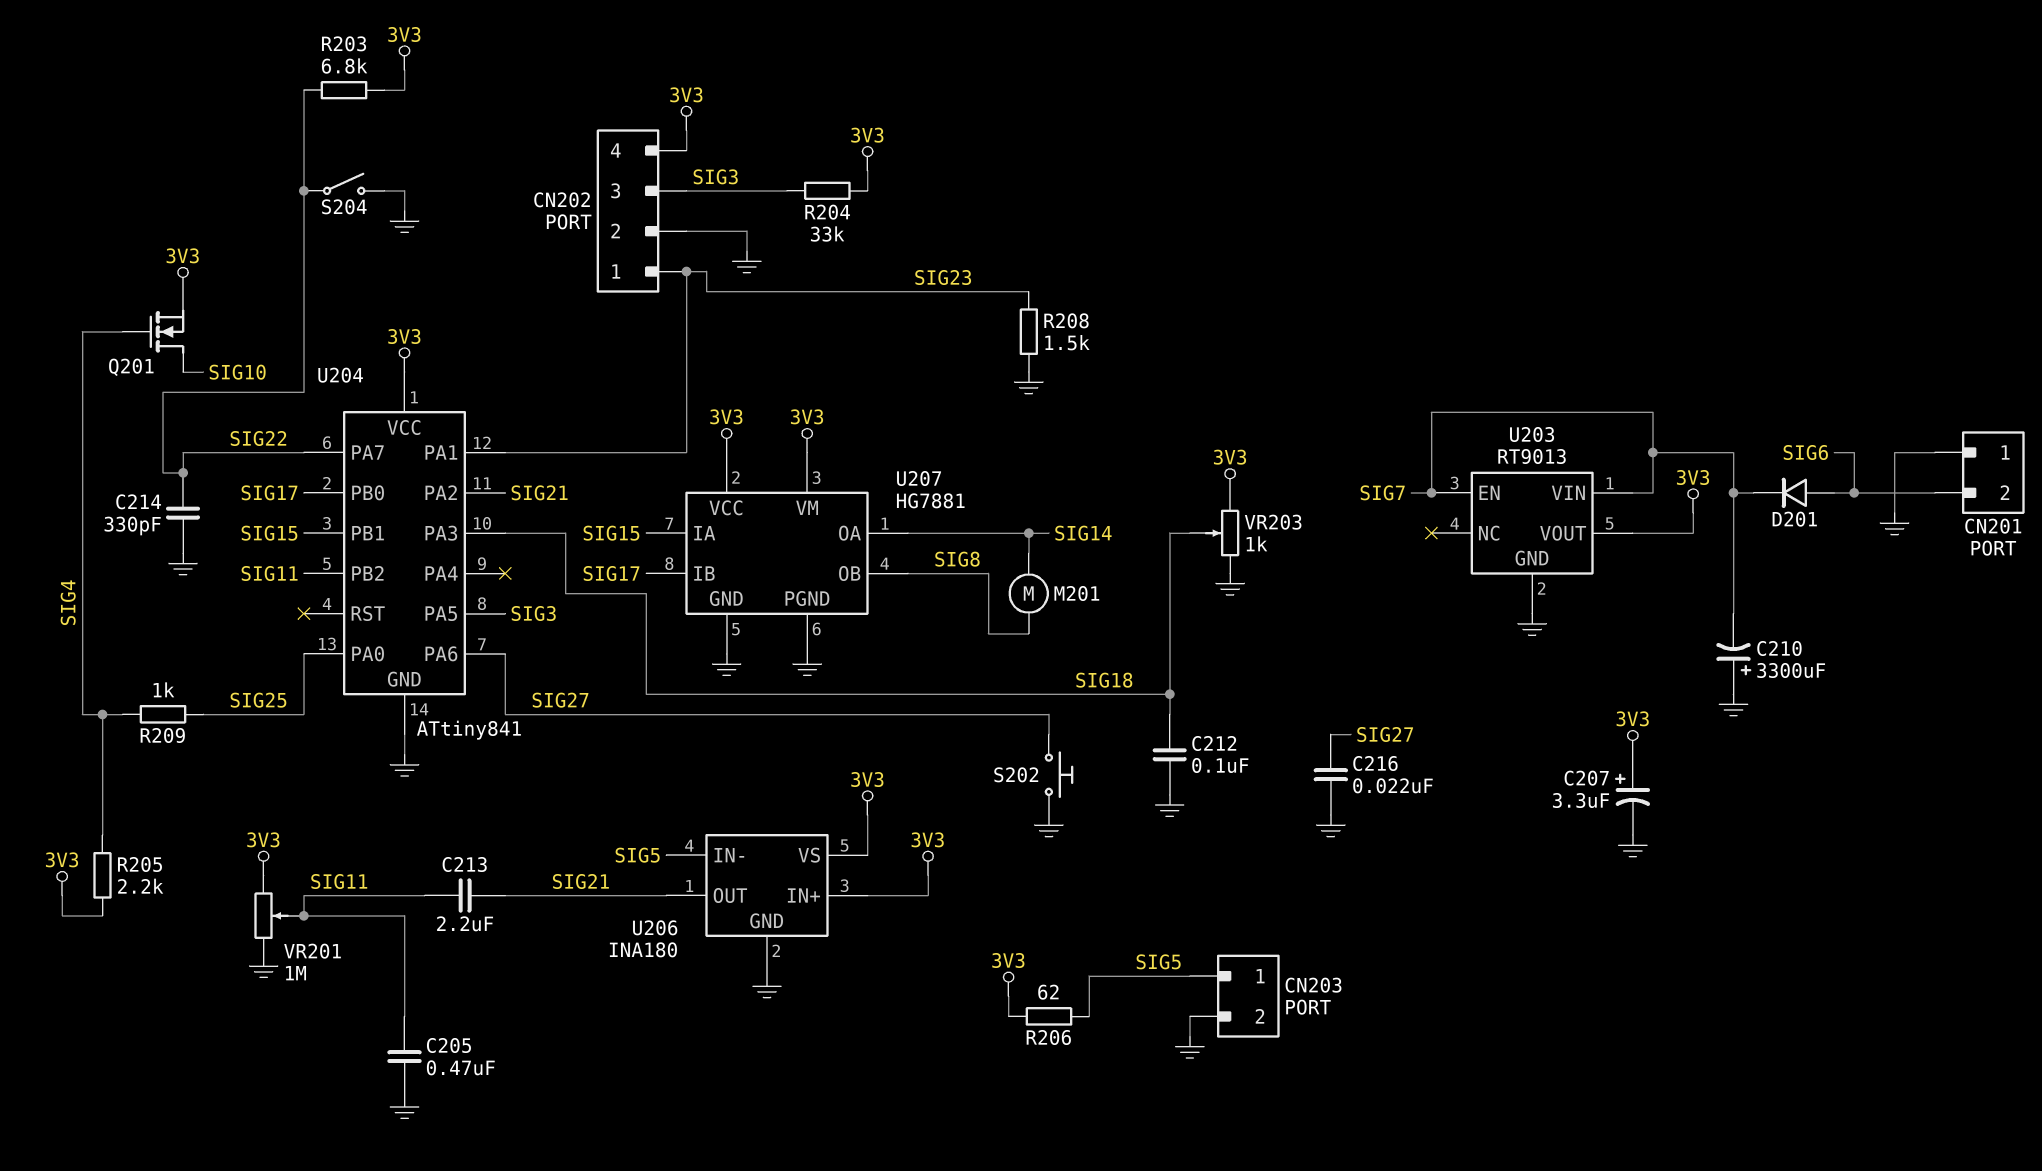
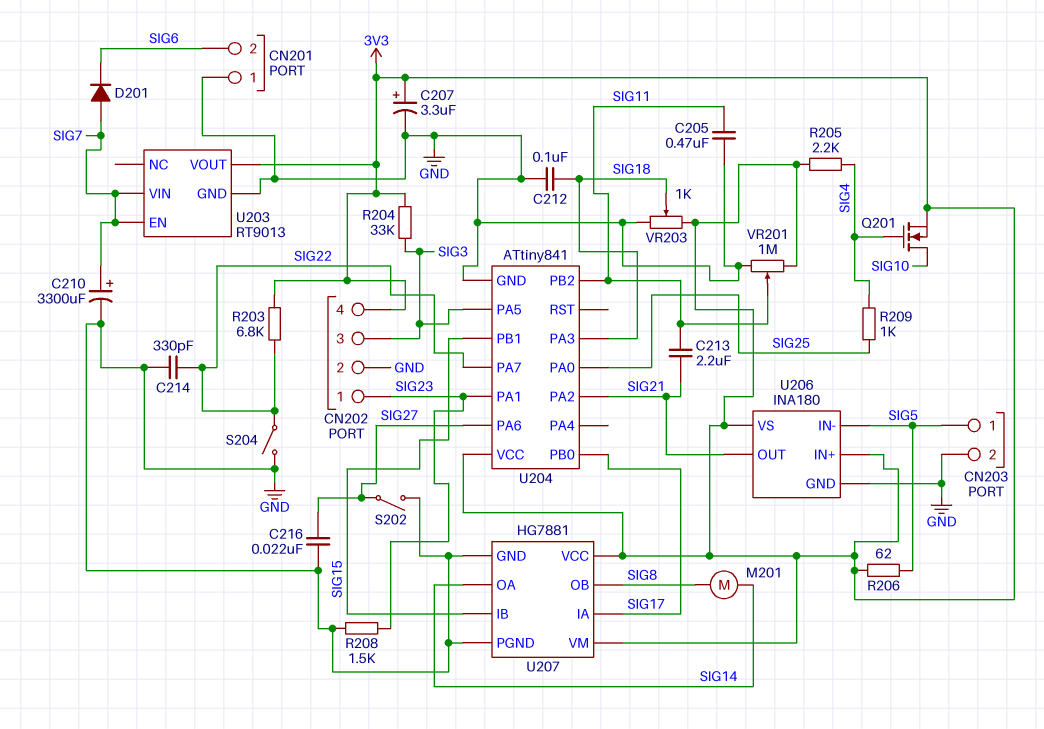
C210: 3300uF (plus GND, minus SIG7) -> 3300uF (plus SIG7, minus GND)
D201: diode (A SIG6, K SIG7) -> diode (A SIG7, K SIG6)
S202: button (GND, SIG27) -> switch (GND, SIG27)
U207 pin IA: SIG15 -> SIG17
U207 pin IB: SIG17 -> SIG15

